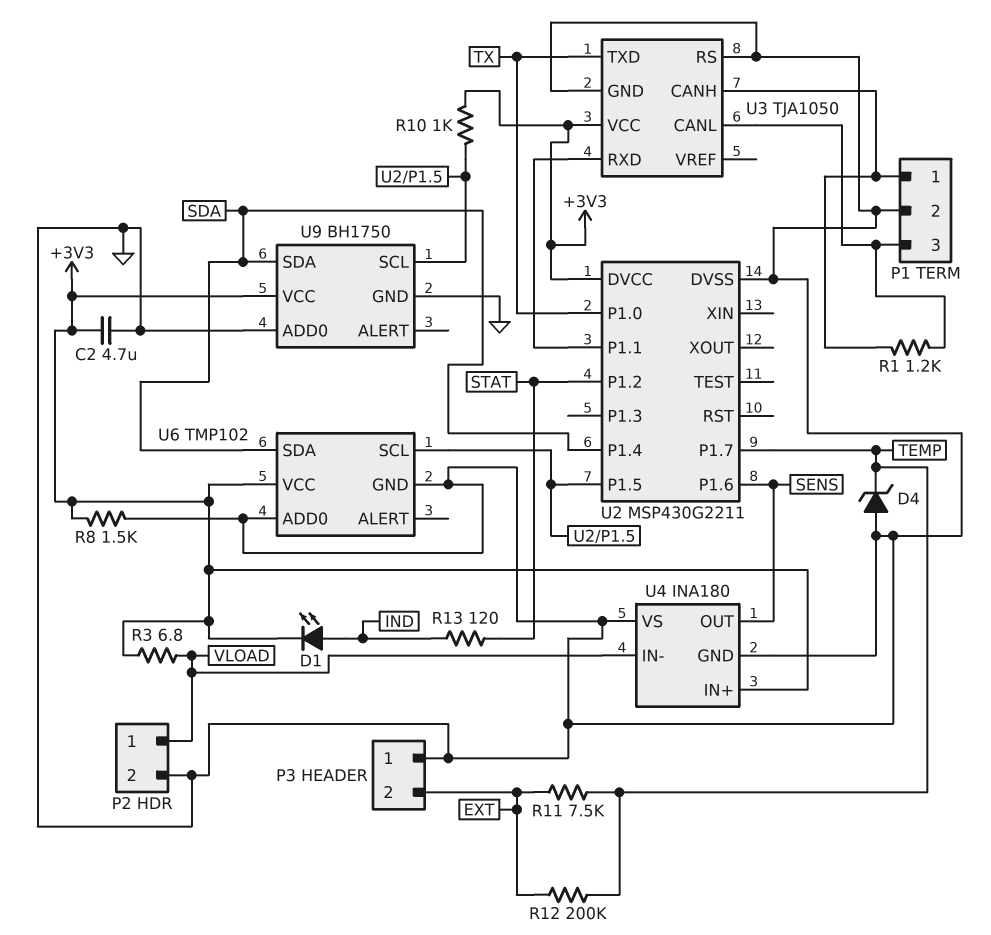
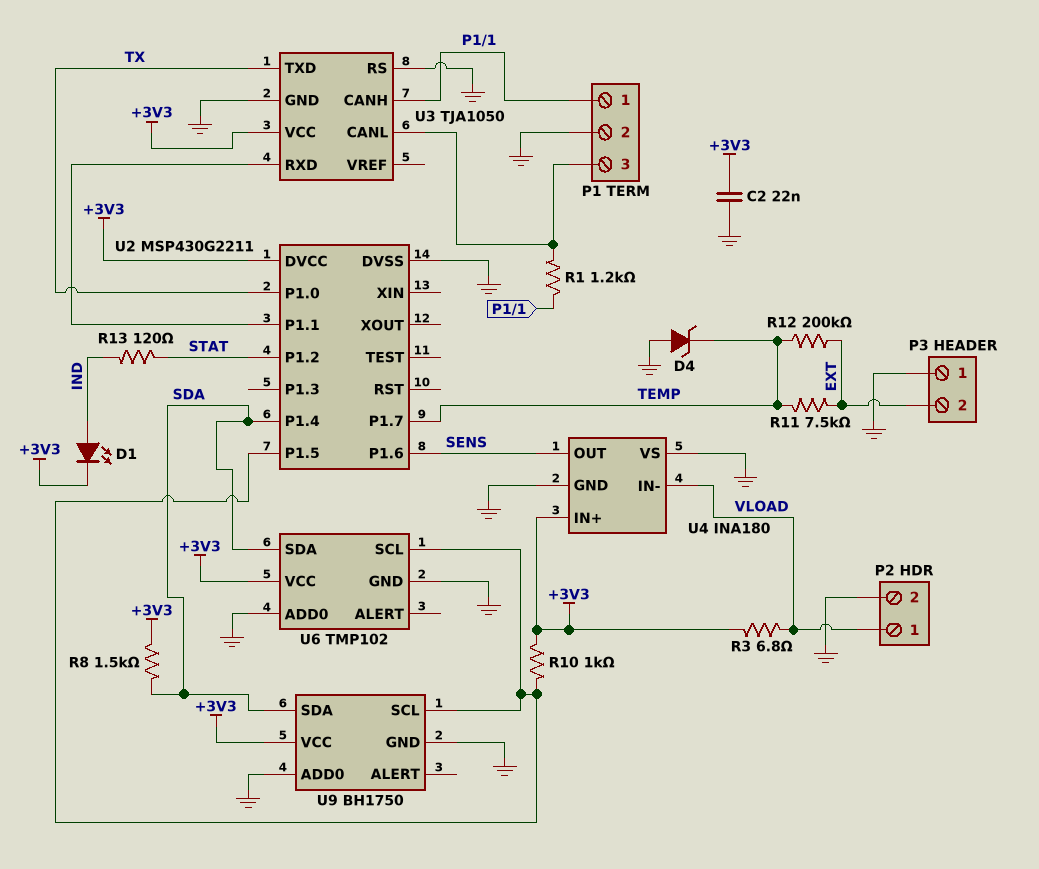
C2: 4.7uF (+3V3, GND) -> 22nF (+3V3, GND)
R8: 1.5k (+3V3, GND) -> 1.5k (+3V3, SDA)

